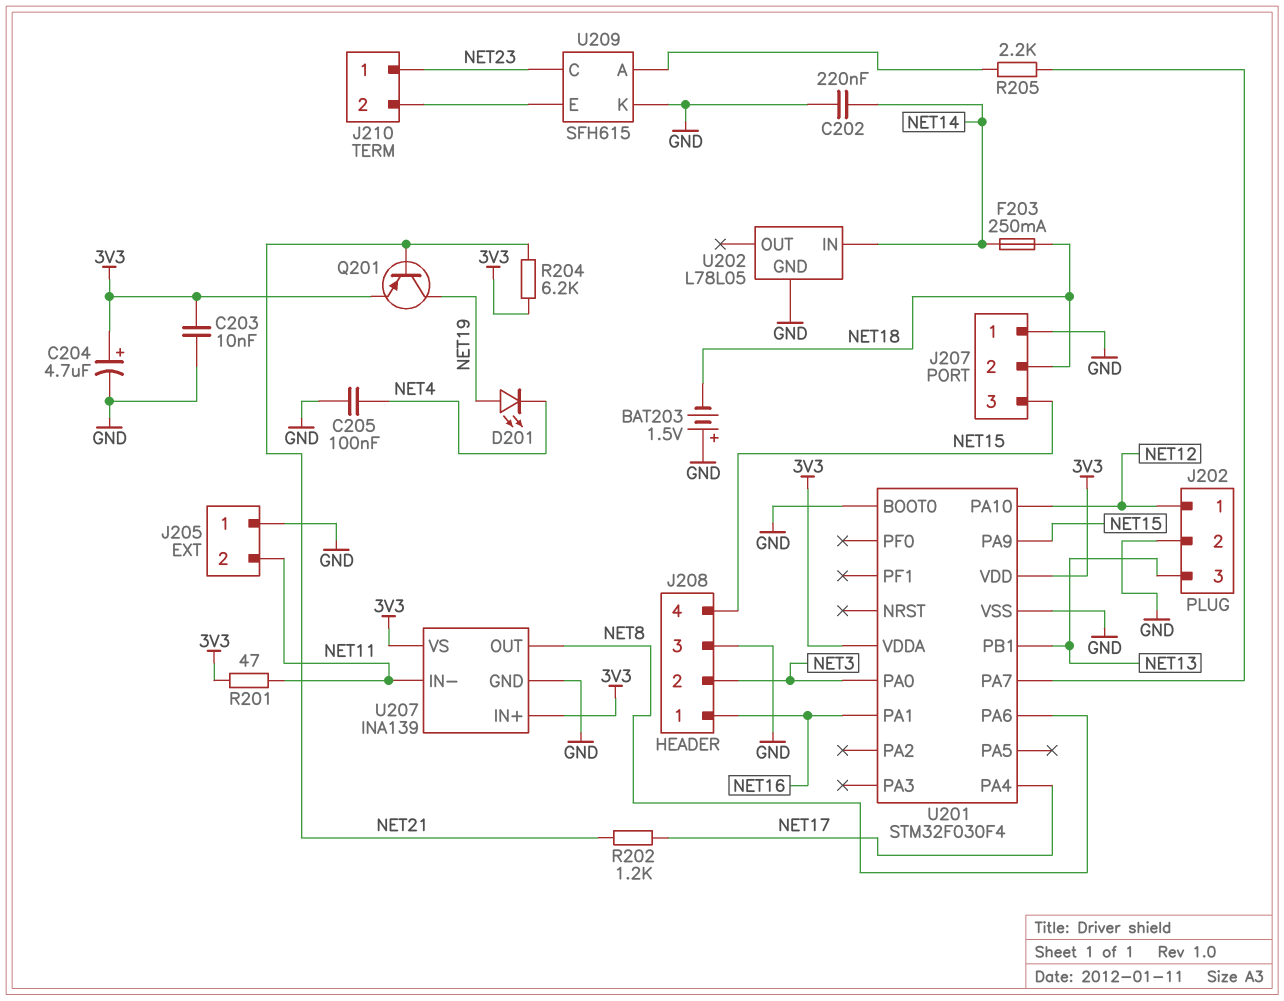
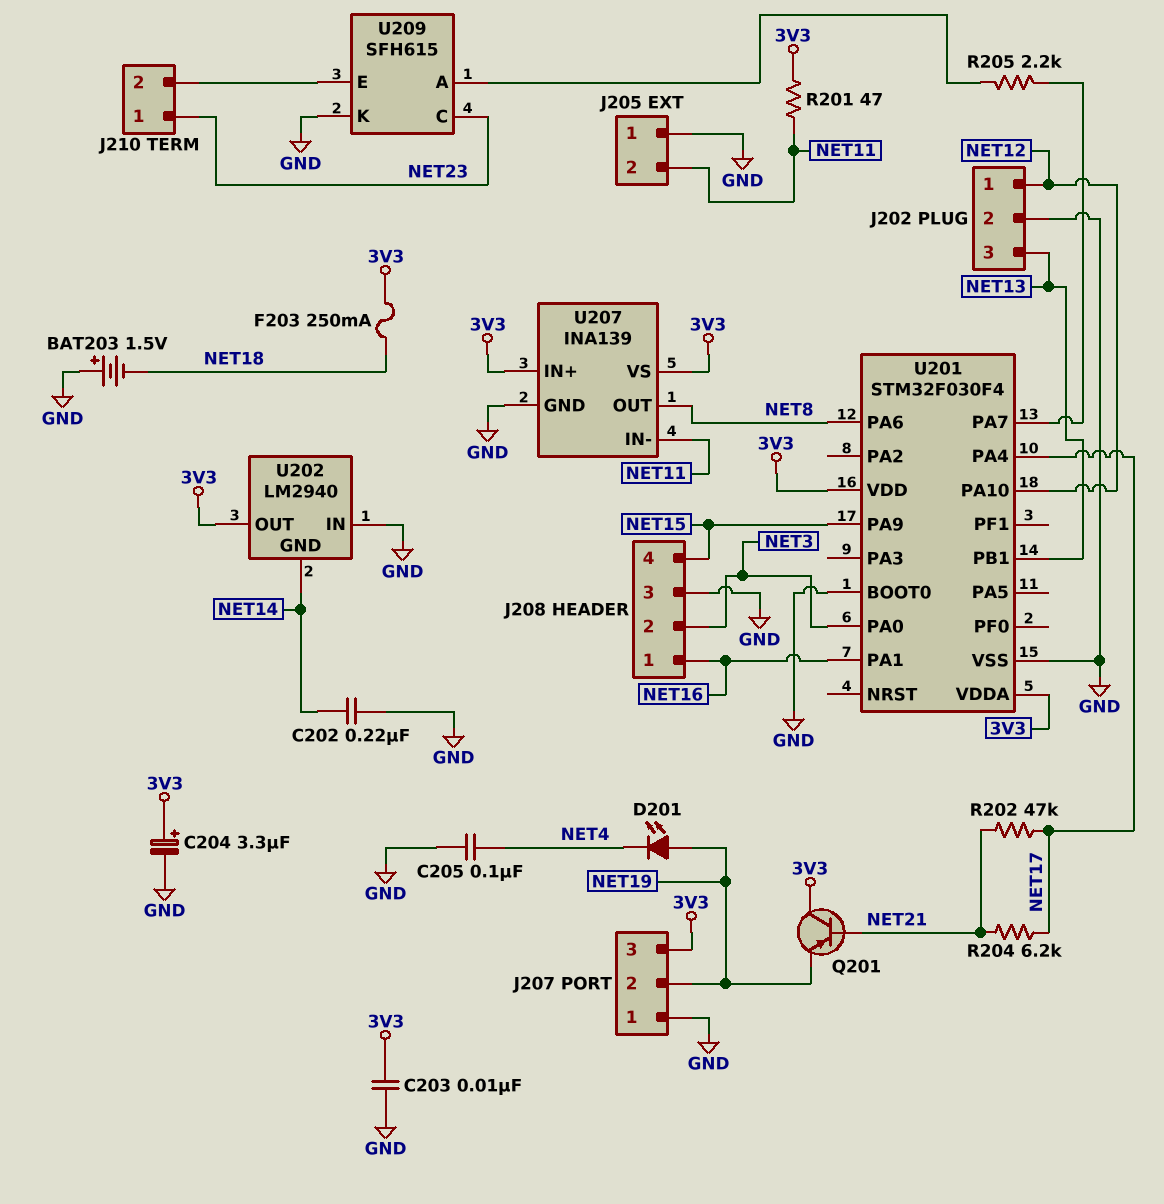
C204: 4.7uF (plus 3V3, minus GND) -> 3.3uF (plus 3V3, minus GND)
F203: 250mA (NET14, NET18) -> 250mA (3V3, NET18)
J207 pin 2: NET18 -> NET19
J207 pin 3: NET15 -> 3V3
Q201: PNP (B NET21, C NET19, E 3V3) -> PNP (B NET21, C 3V3, E NET19)
R202: 1.2k (NET17, NET21) -> 47k (NET17, NET21)
R204: 6.2k (3V3, NET21) -> 6.2k (NET17, NET21)
U202: L78L05 -> LM2940
U202 pin GND: GND -> NET14
U202 pin IN: NET14 -> GND
U202 pin OUT: none -> 3V3

